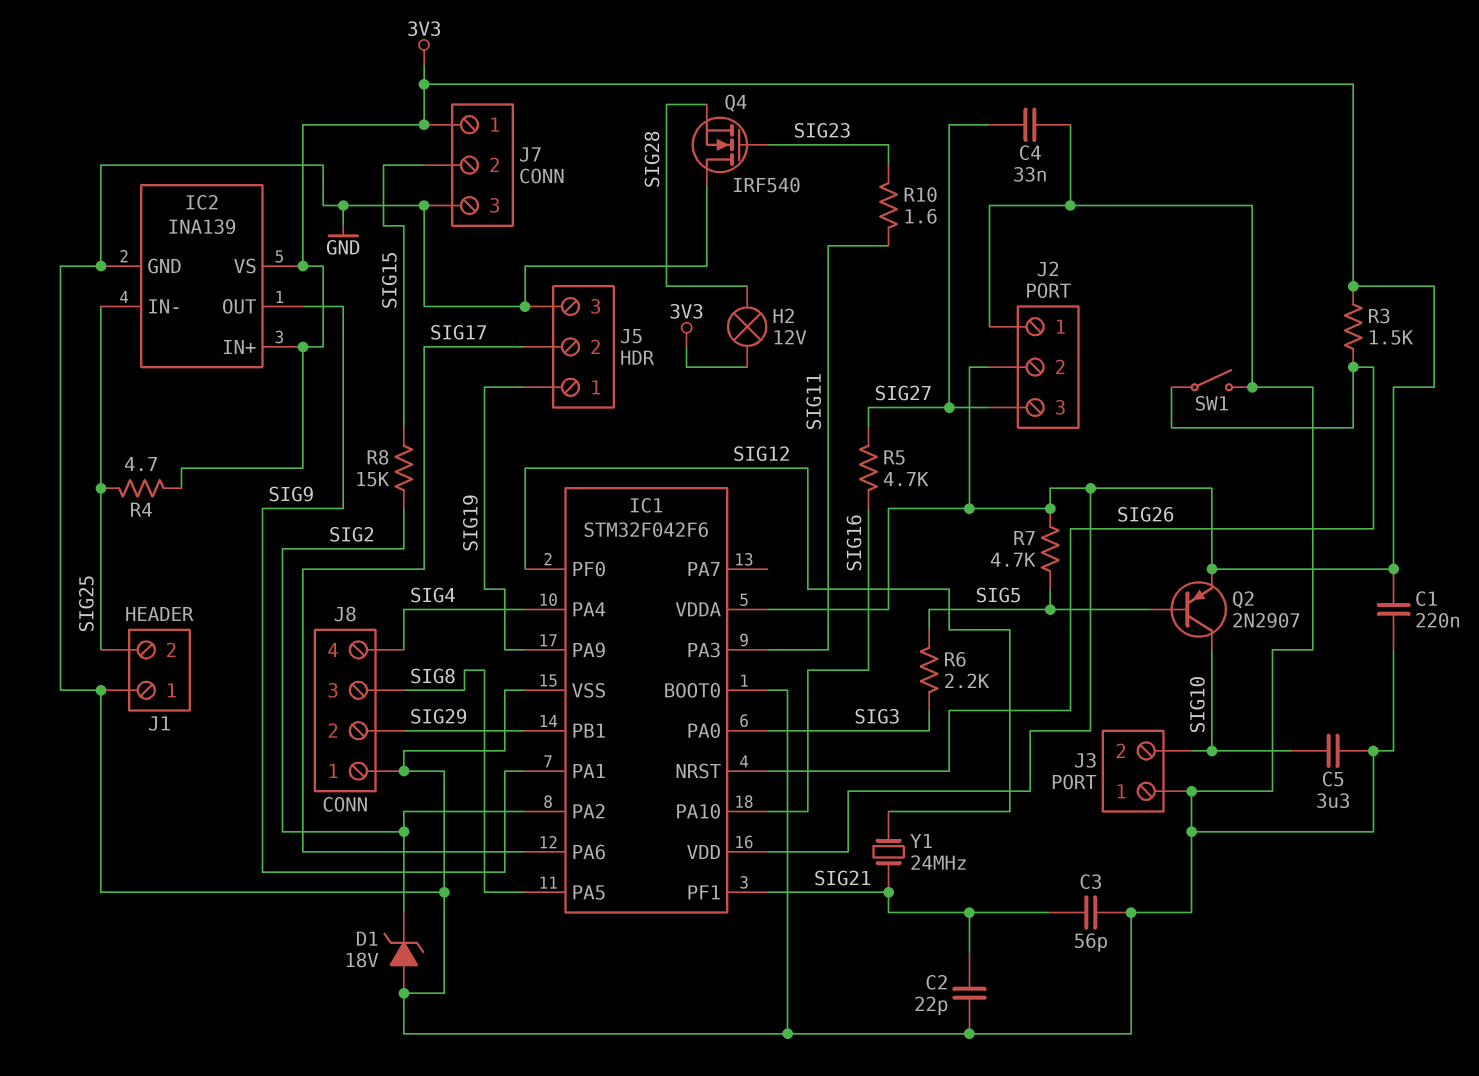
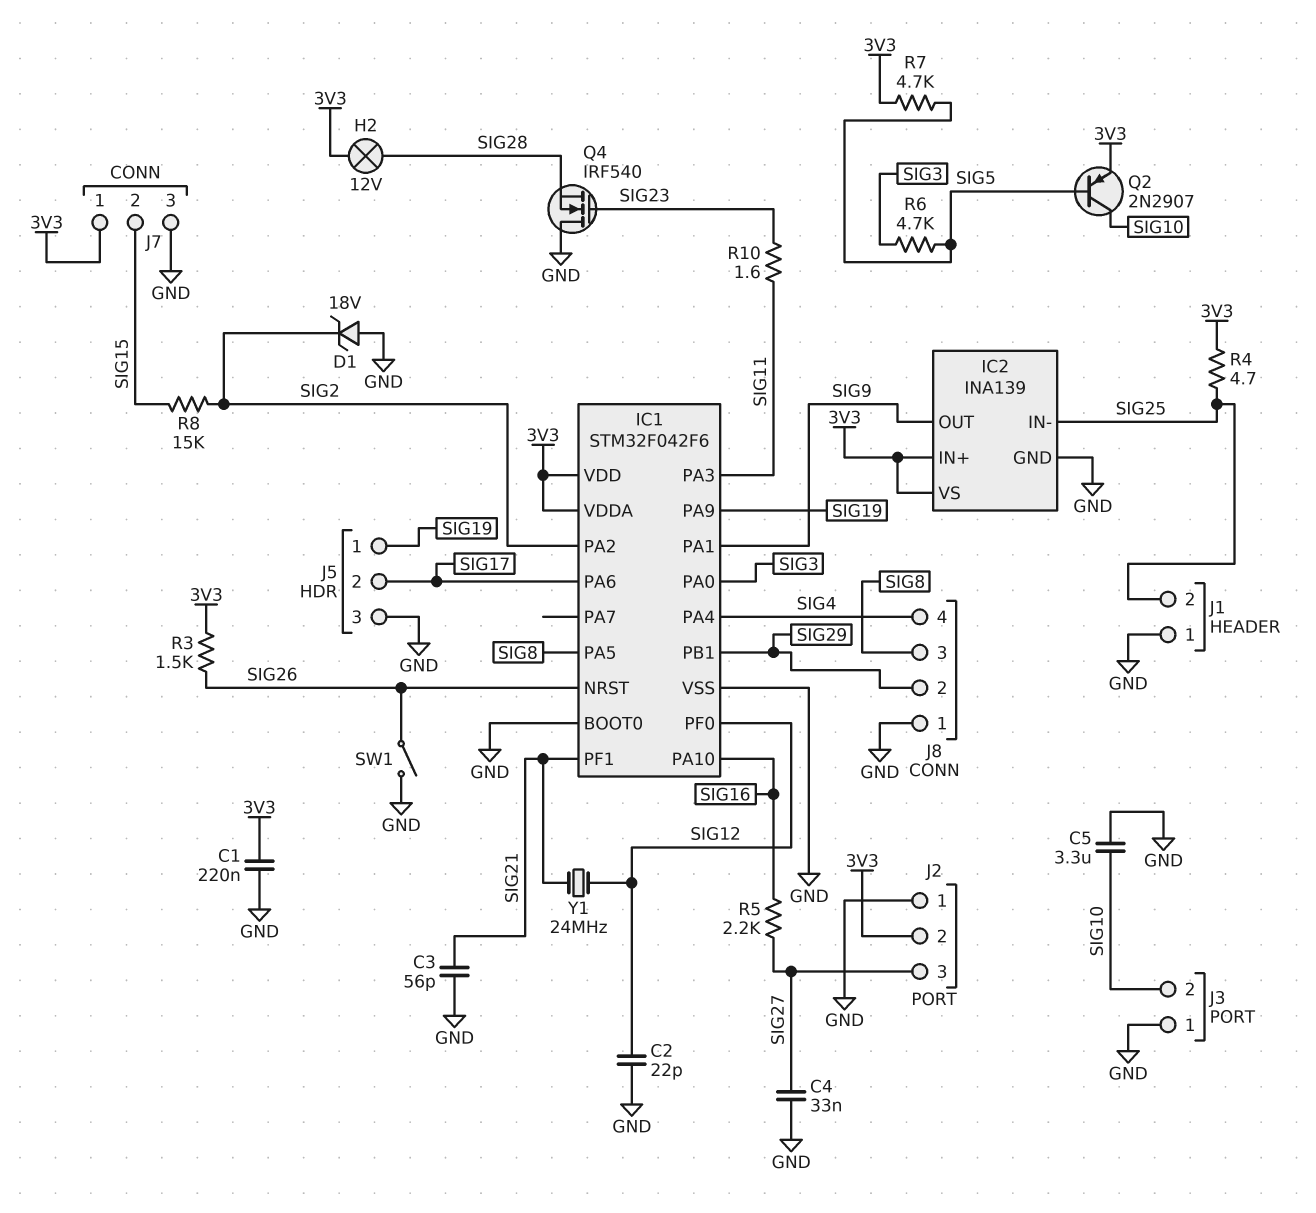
C2: 22pF (GND, SIG21) -> 22pF (GND, SIG12)
R5: 4.7k (SIG16, SIG27) -> 2.2k (SIG16, SIG27)
R6: 2.2k (SIG3, SIG5) -> 4.7k (SIG3, SIG5)

